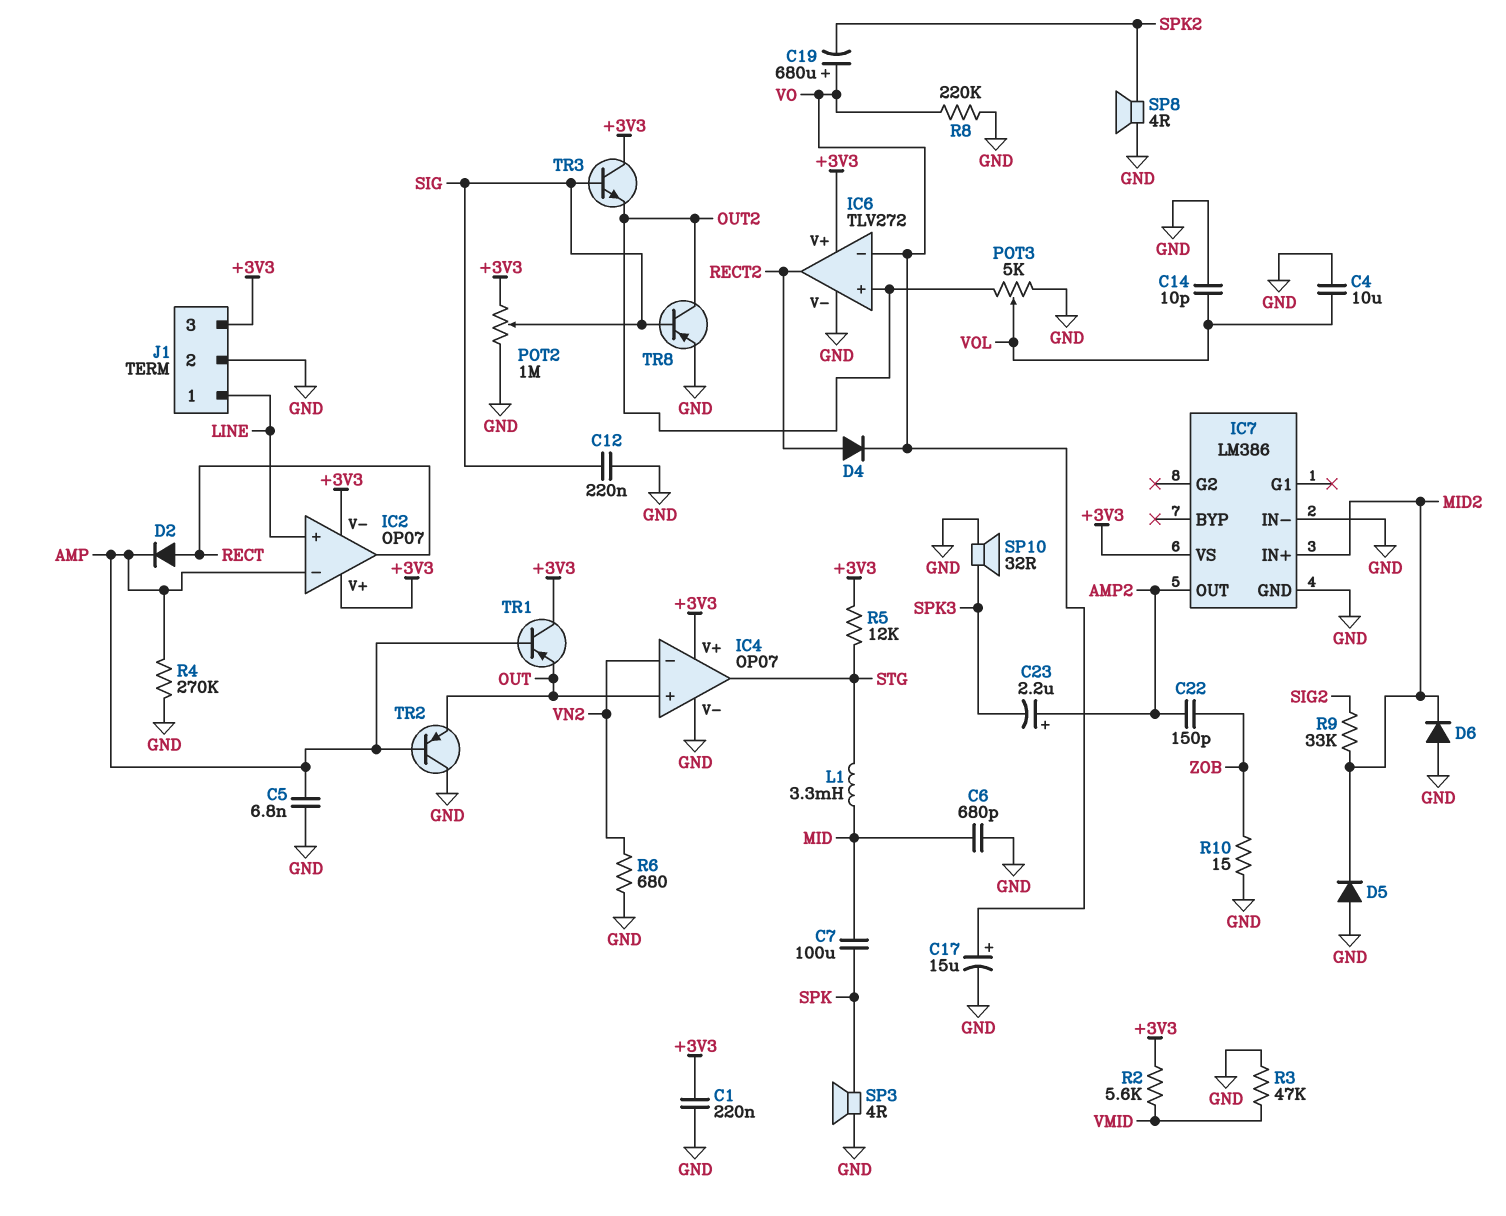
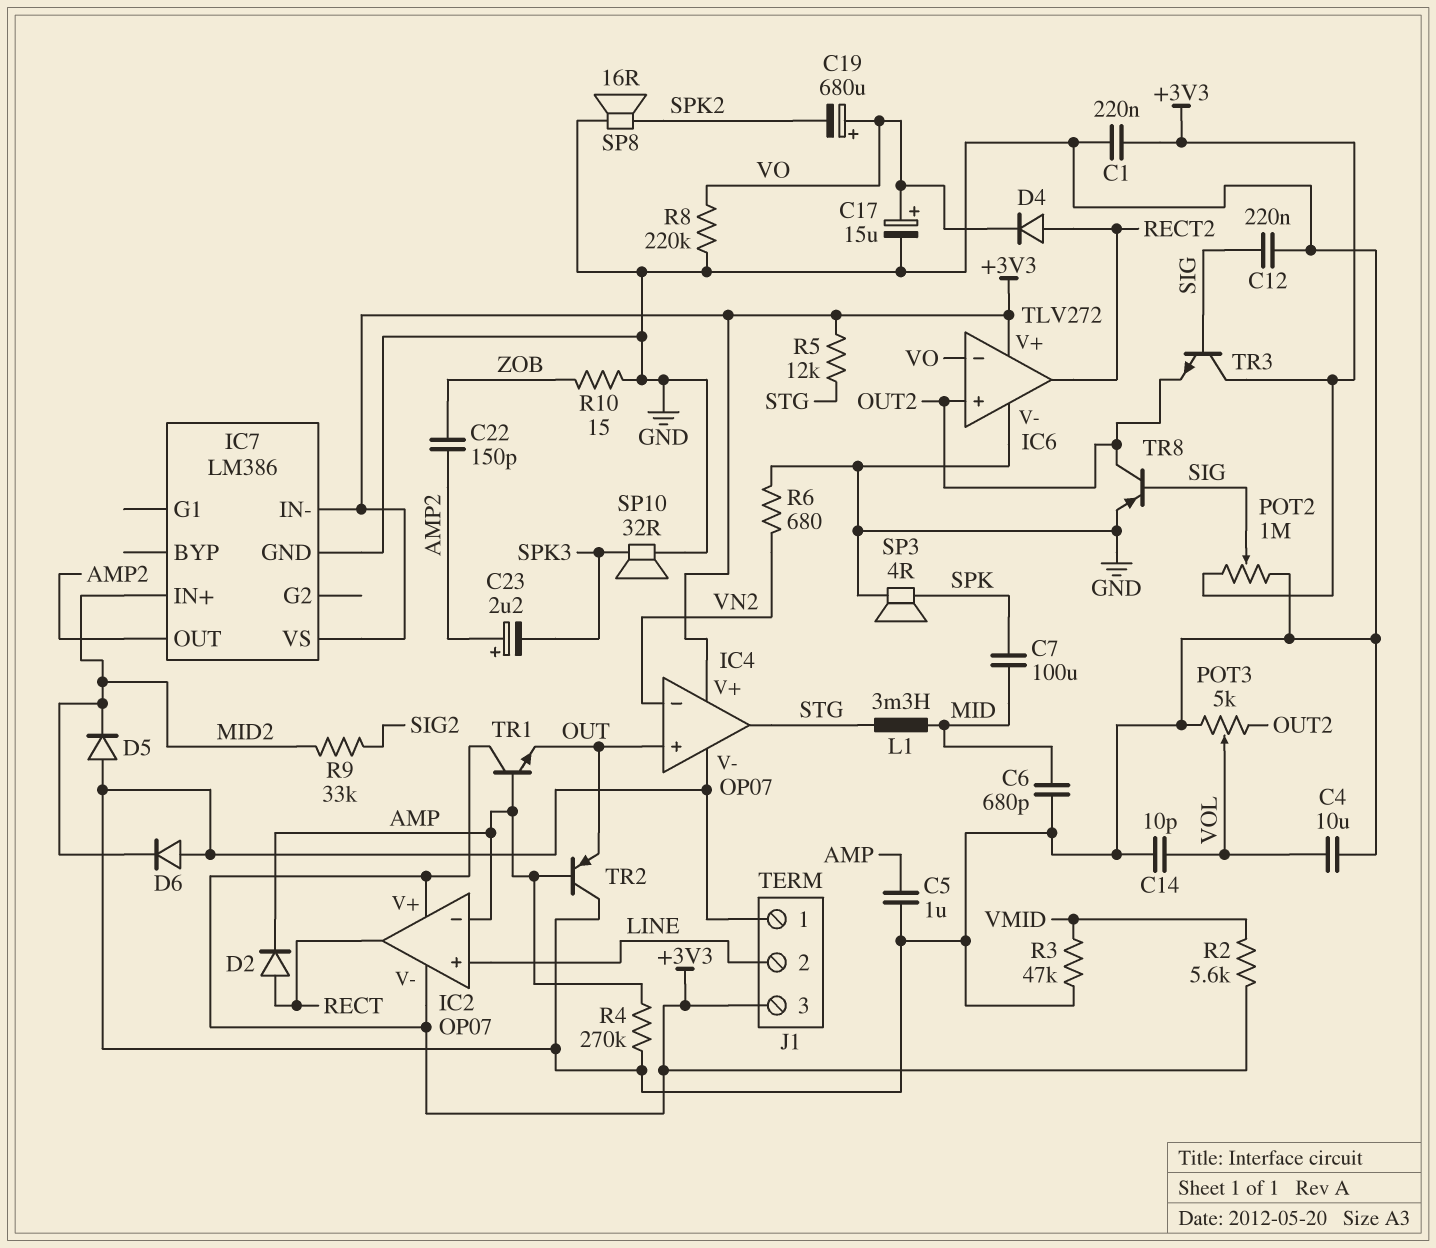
C5: 6.8nF (AMP, GND) -> 1uF (AMP, GND)
IC7 pin IN-: GND -> +3V3
J1 pin 1: LINE -> GND
J1 pin 2: GND -> LINE
SP8: speaker 4R (GND, SPK2) -> speaker 16R (GND, SPK2)
TR1: PNP (B AMP, C +3V3, E OUT) -> NPN (B AMP, C +3V3, E OUT)

